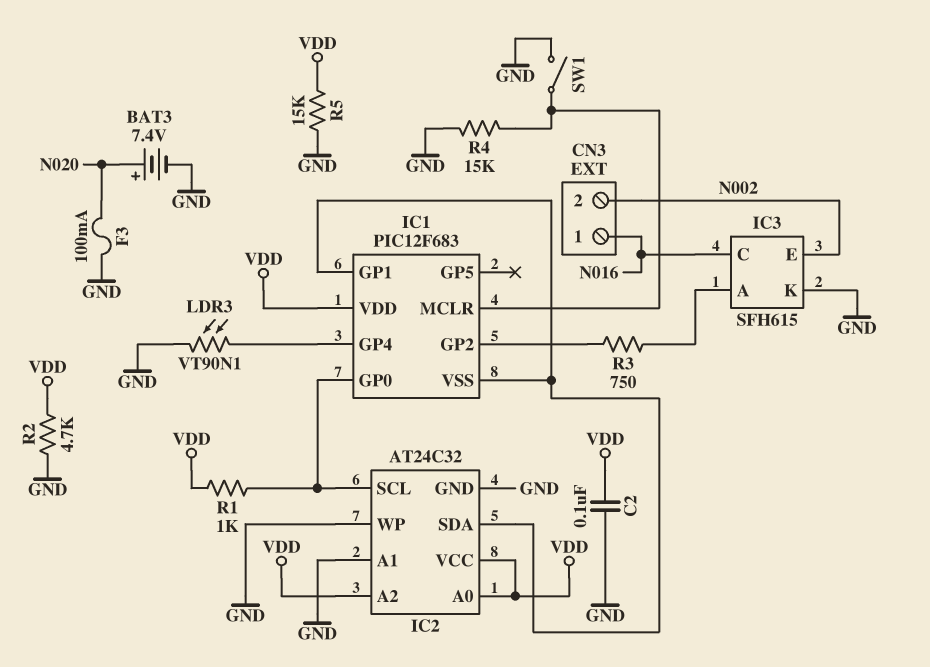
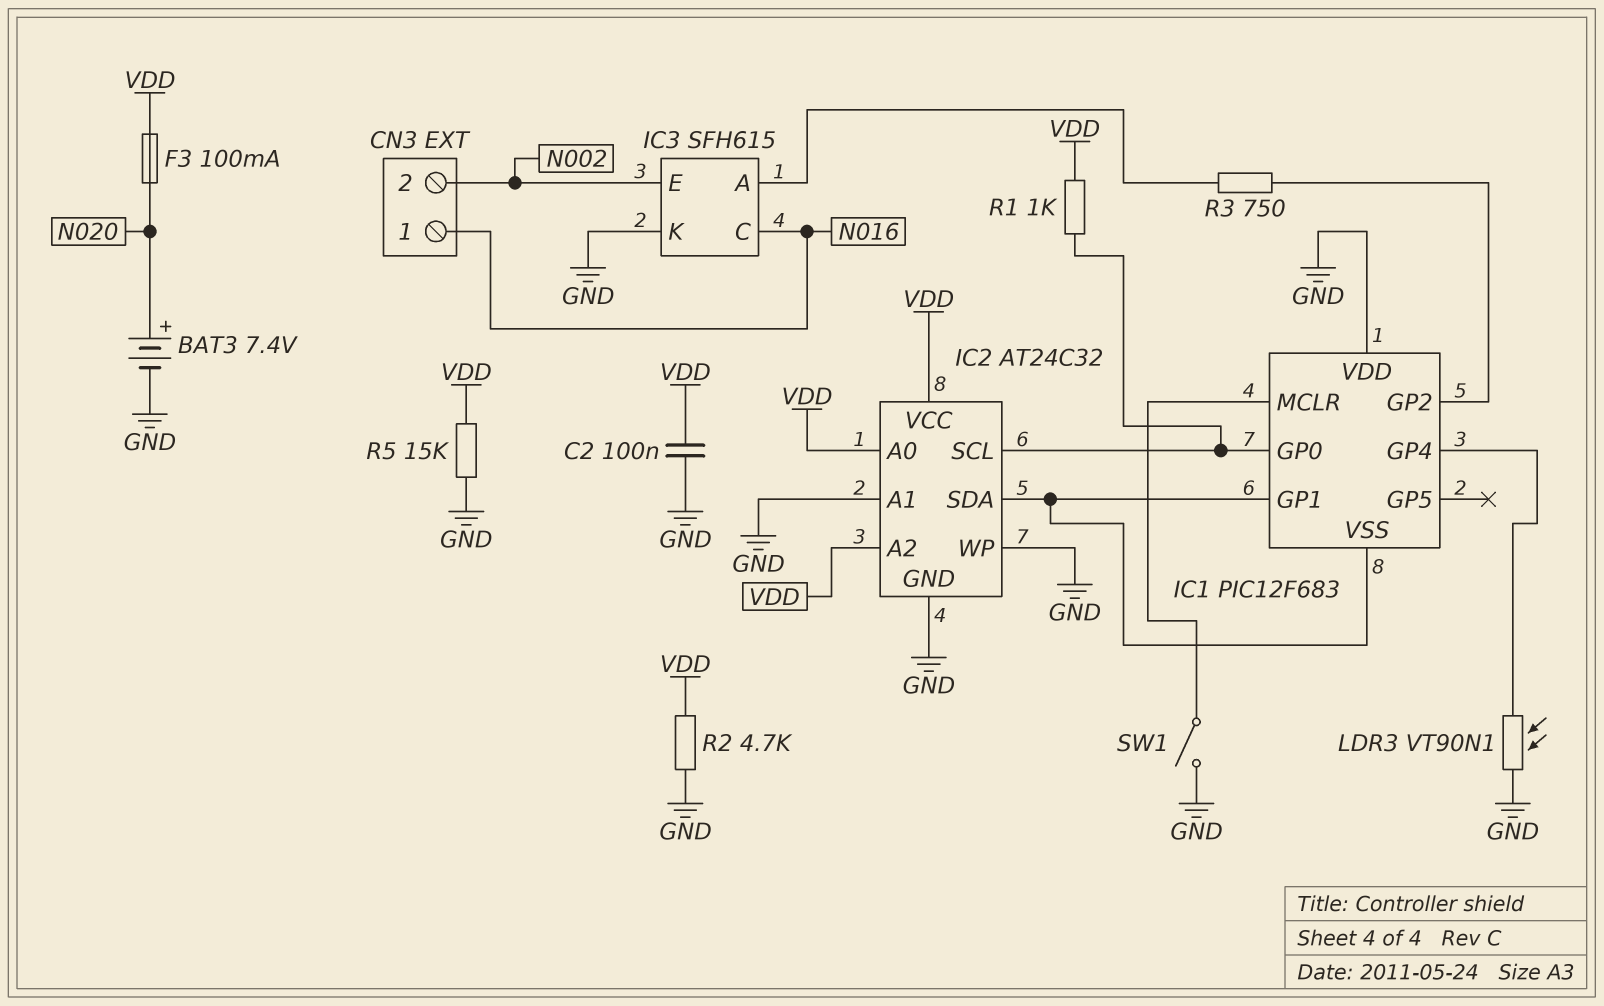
F3: 100mA (GND, N020) -> 100mA (N020, VDD)
IC1 pin VDD: VDD -> GND
R4: 15k (GND, IC1/MCLR) -> none

